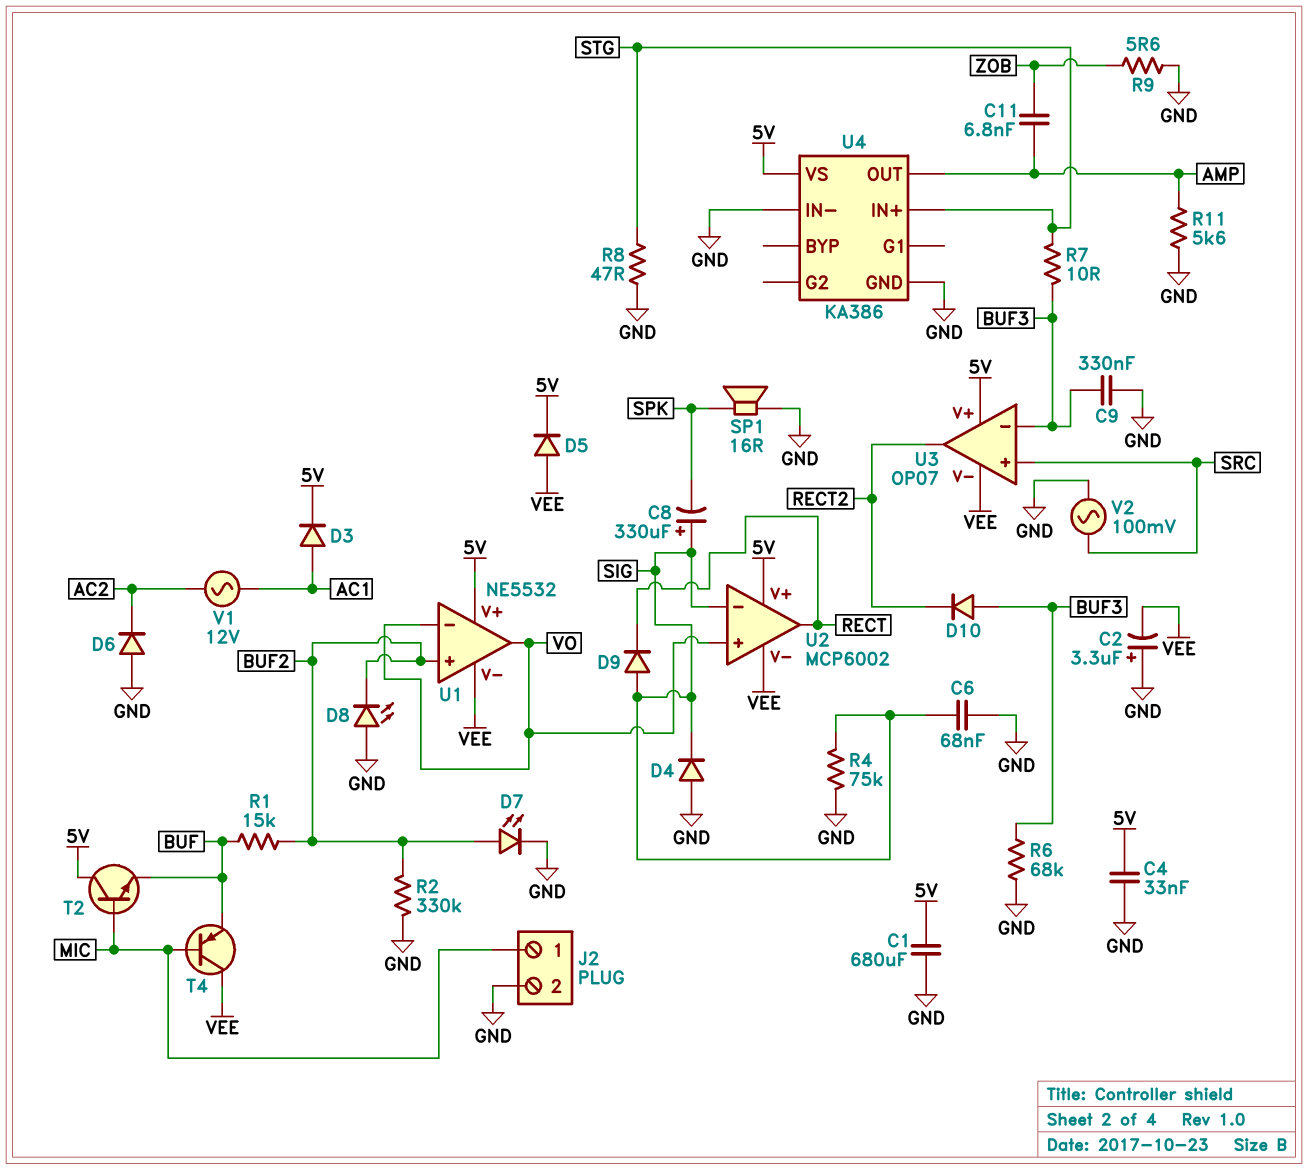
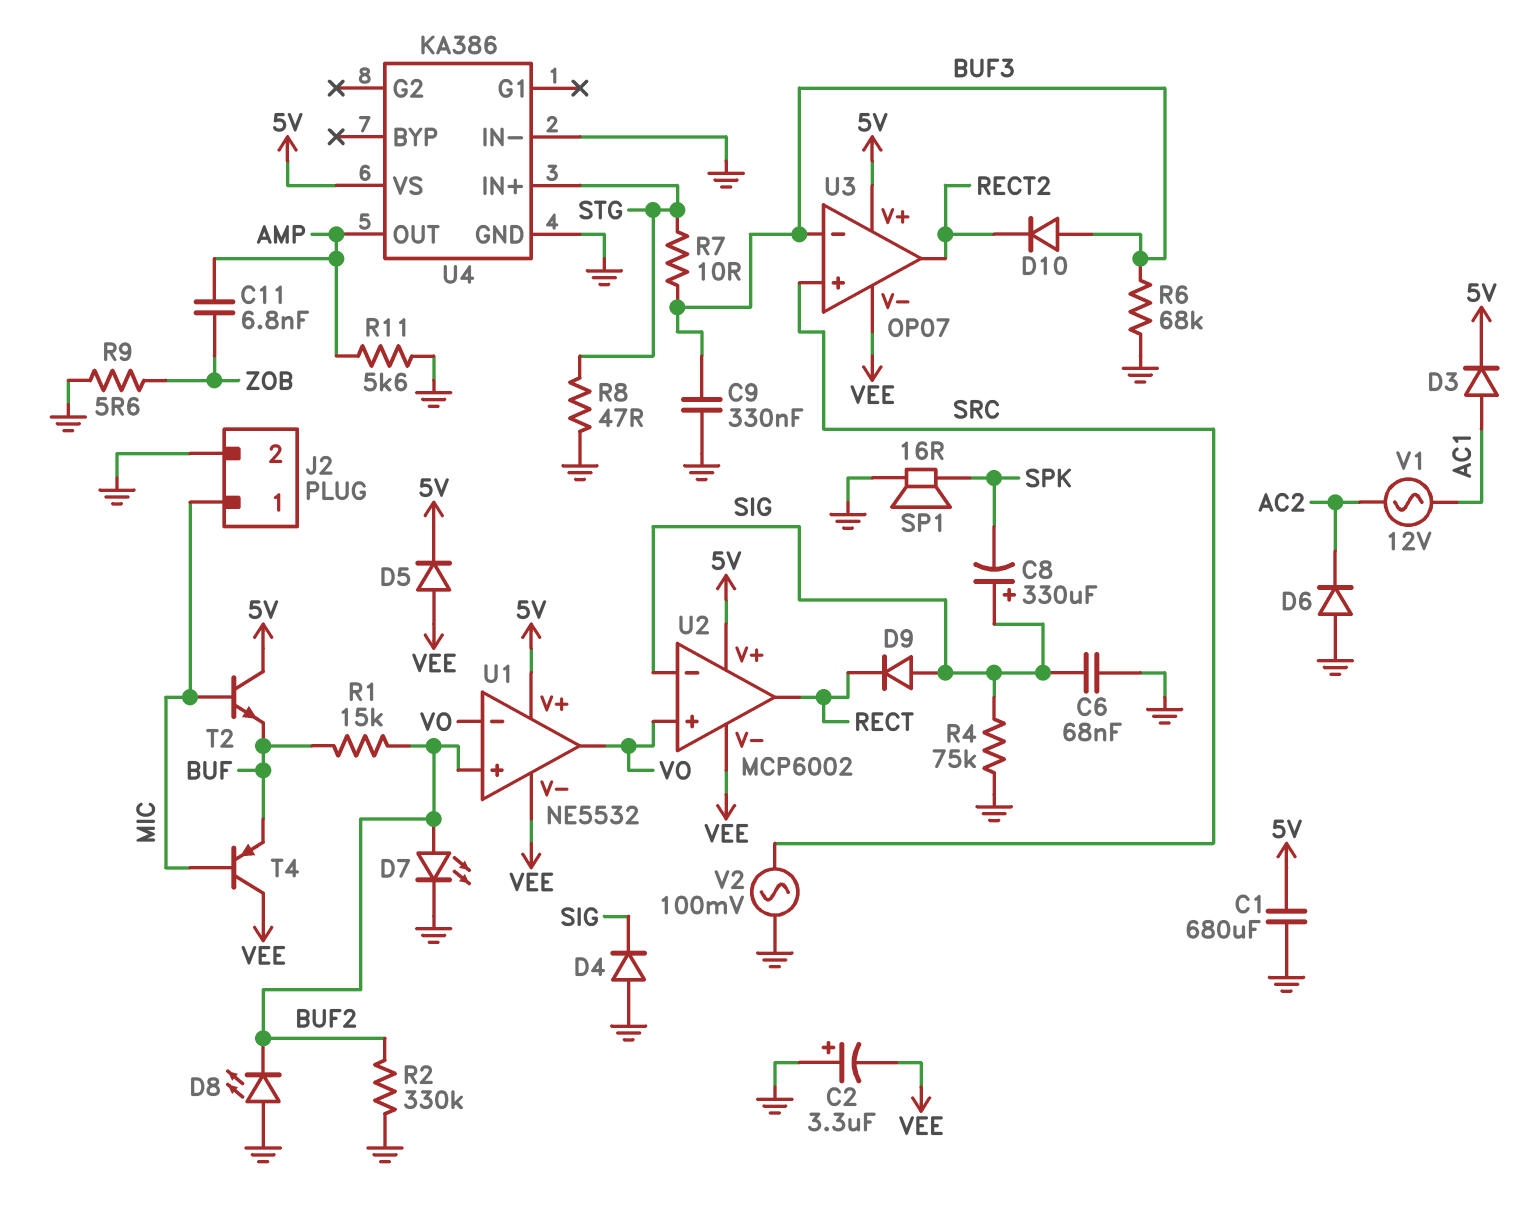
C4: 33nF (5V, GND) -> none

